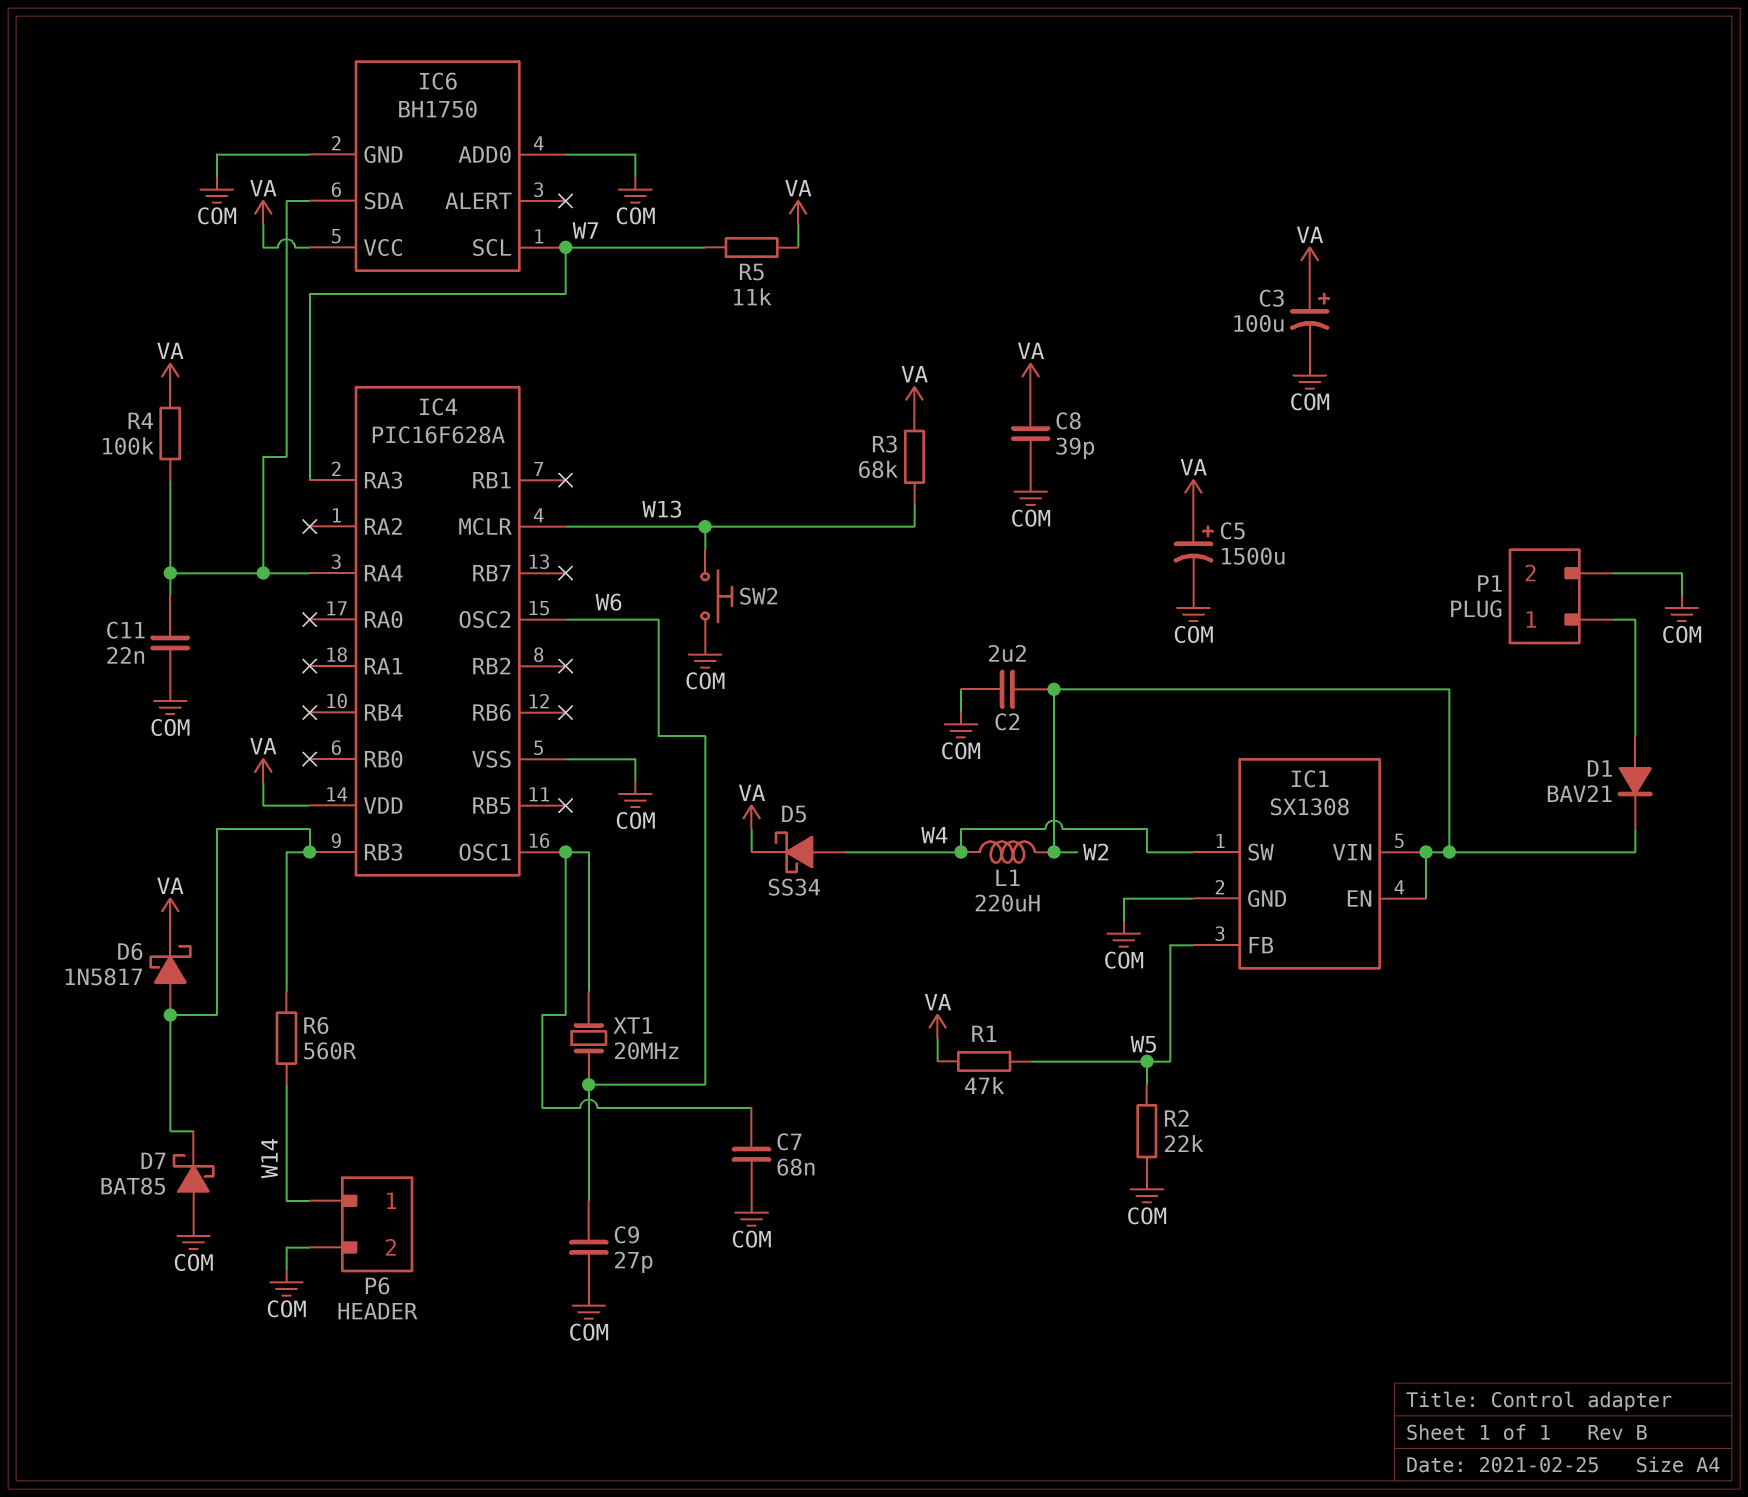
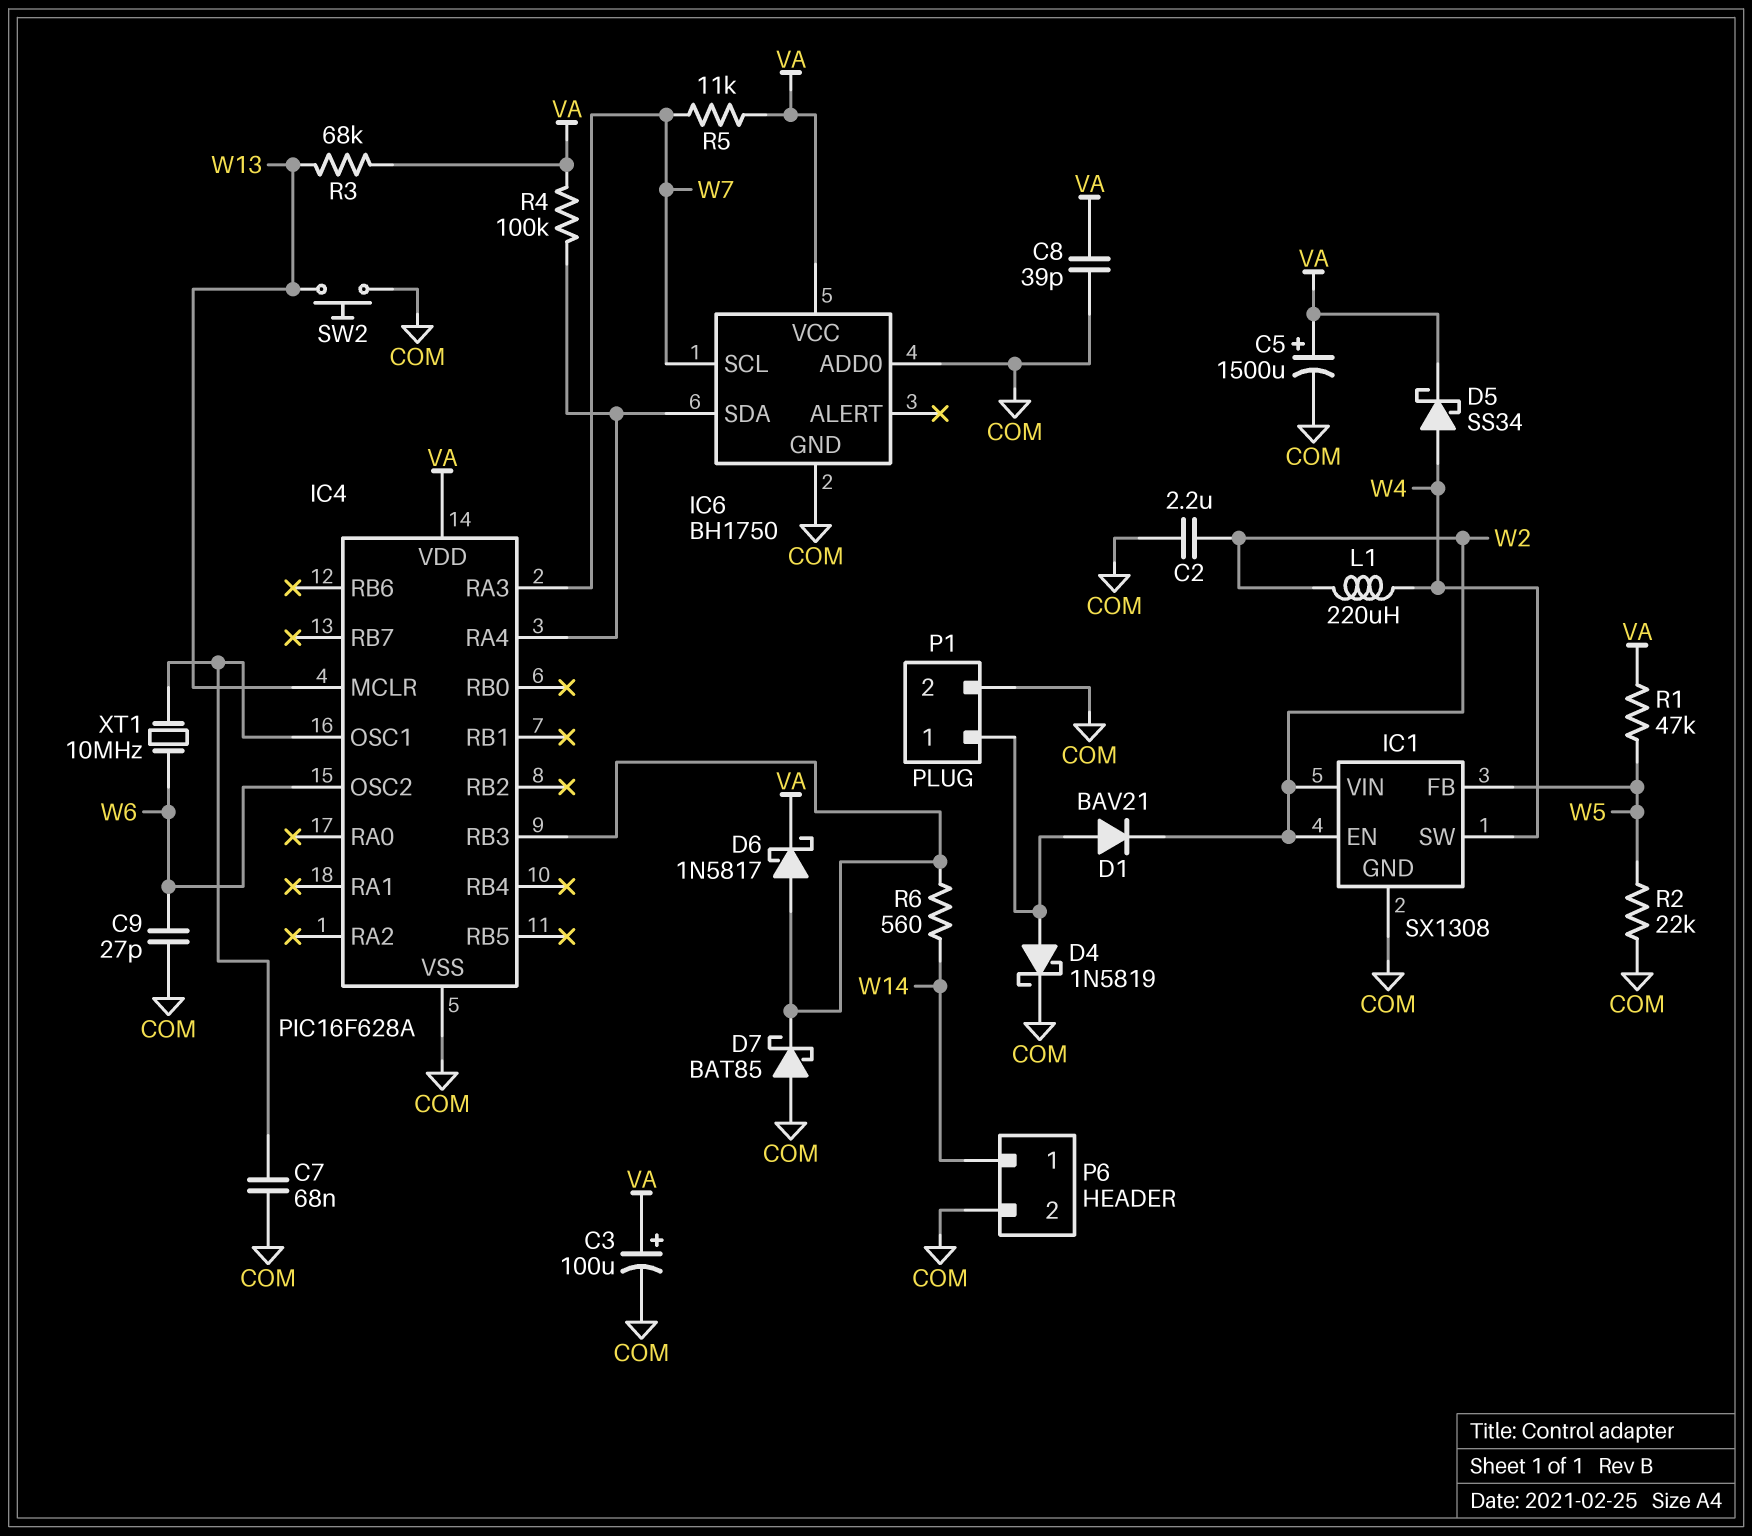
C11: 22nF (COM, IC4/RA4) -> none
D4: none -> schottky 1N5819 (A P1/1, K COM)
XT1: 20MHz (IC4/OSC1, W6) -> 10MHz (IC4/OSC1, W6)

